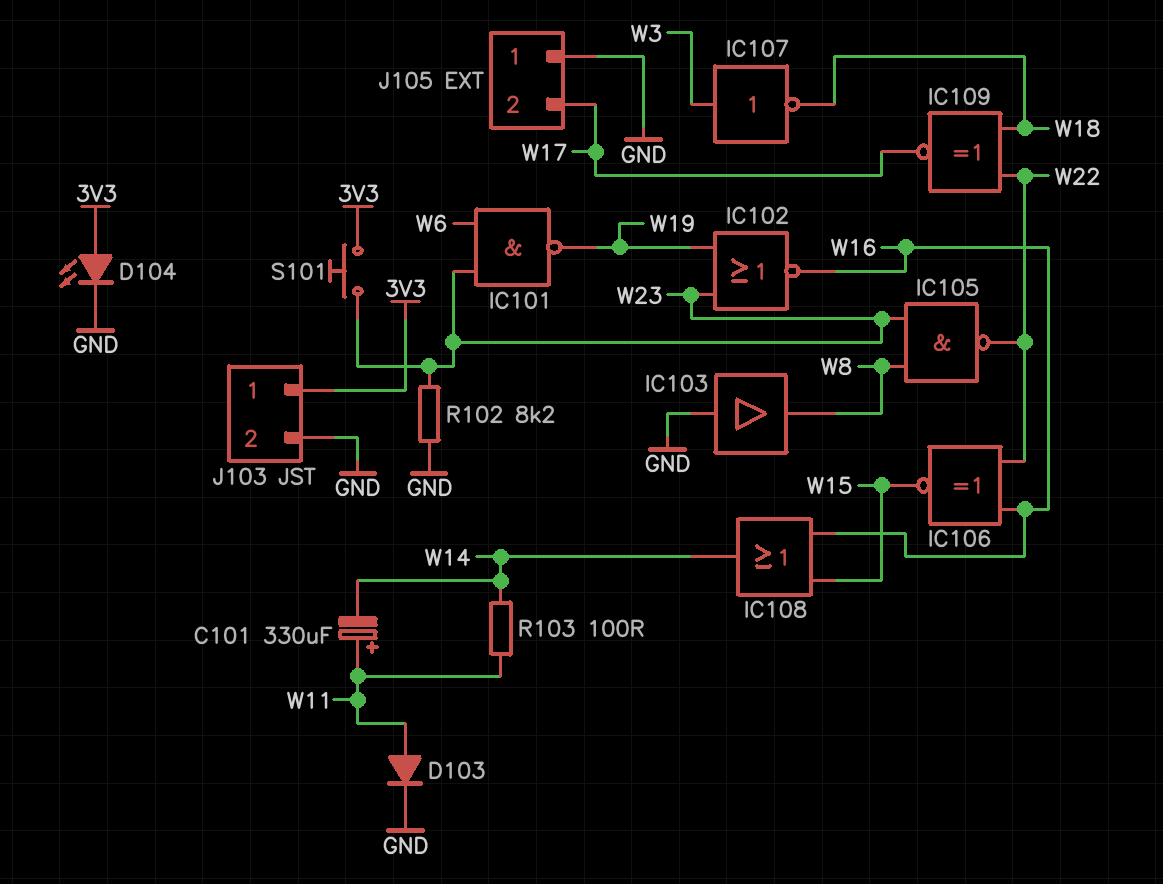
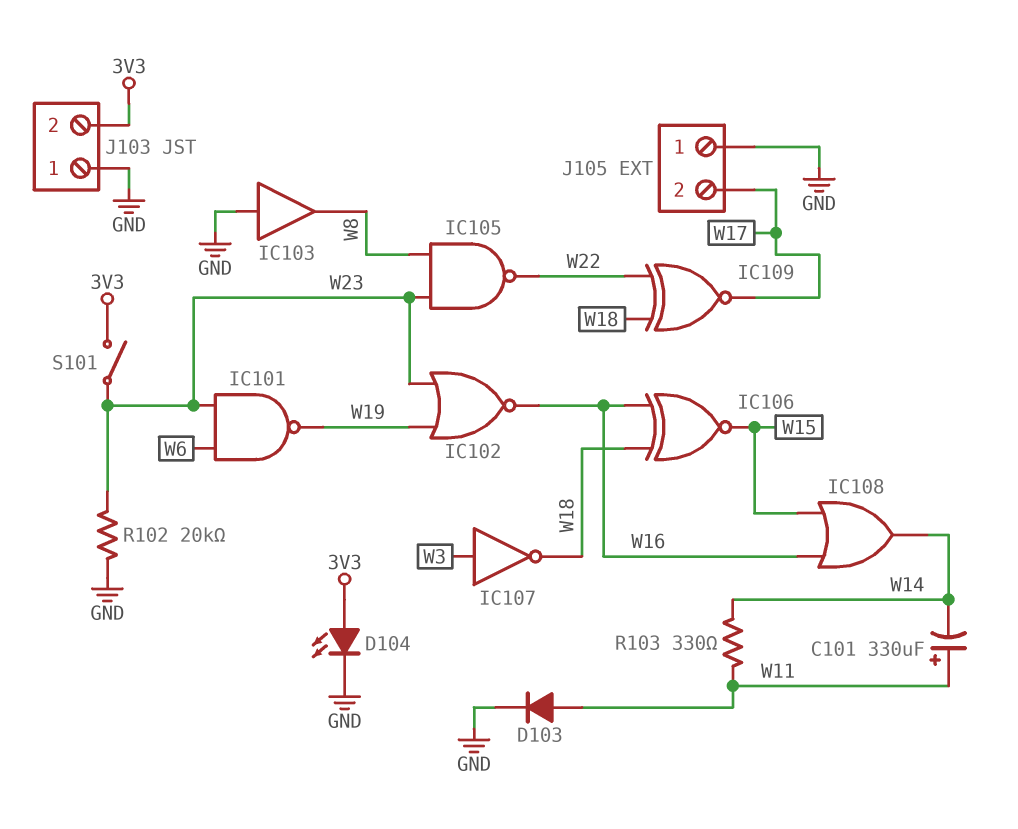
IC106: XNOR (in W16, in W22, out W15) -> XNOR (in W16, in W18, out W15)
J103 pin 1: 3V3 -> GND
J103 pin 2: GND -> 3V3
R102: 8.2k (GND, W23) -> 20k (GND, W23)
R103: 100 (W11, W14) -> 330 (W11, W14)
S101: button (3V3, W23) -> switch (3V3, W23)

